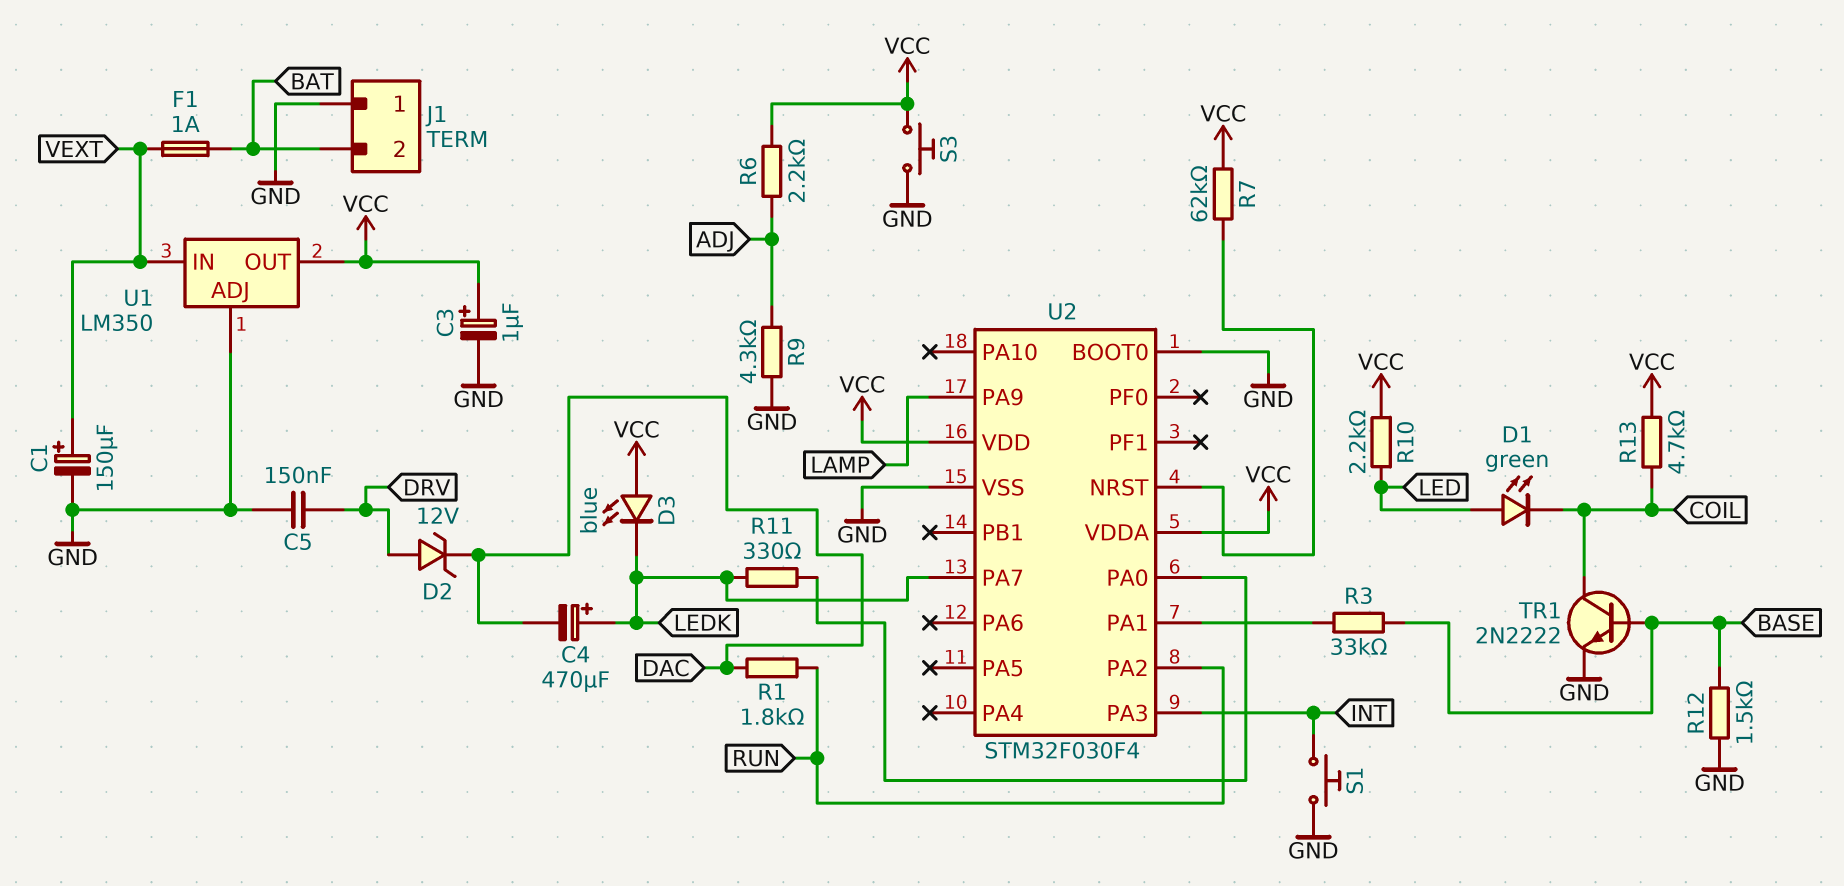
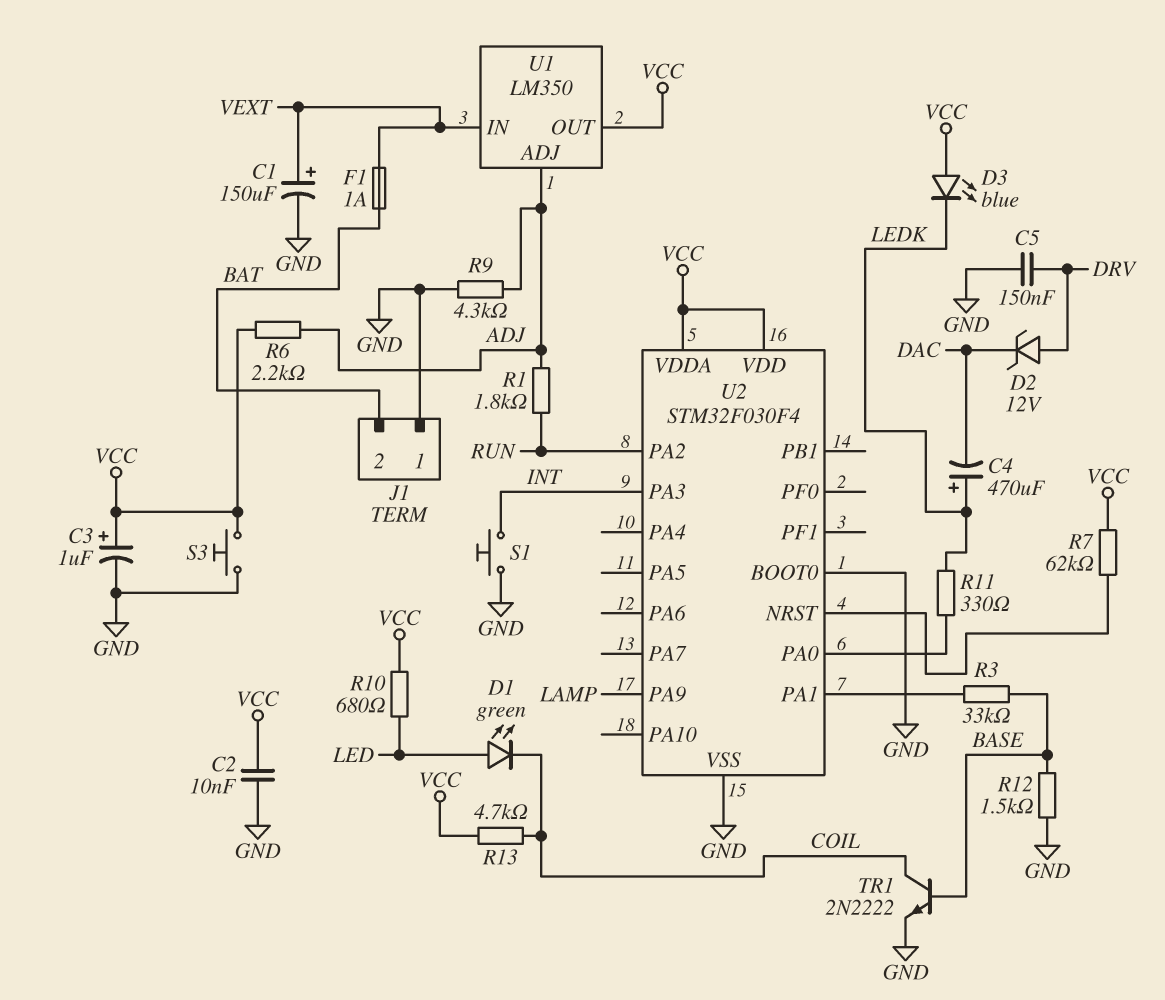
C2: none -> 10nF (GND, VCC)
R1: 1.8k (DAC, RUN) -> 1.8k (ADJ, RUN)
R10: 2.2k (LED, VCC) -> 680 (LED, VCC)
U1 pin ADJ: GND -> ADJ
U2 pin PA7: LEDK -> none

